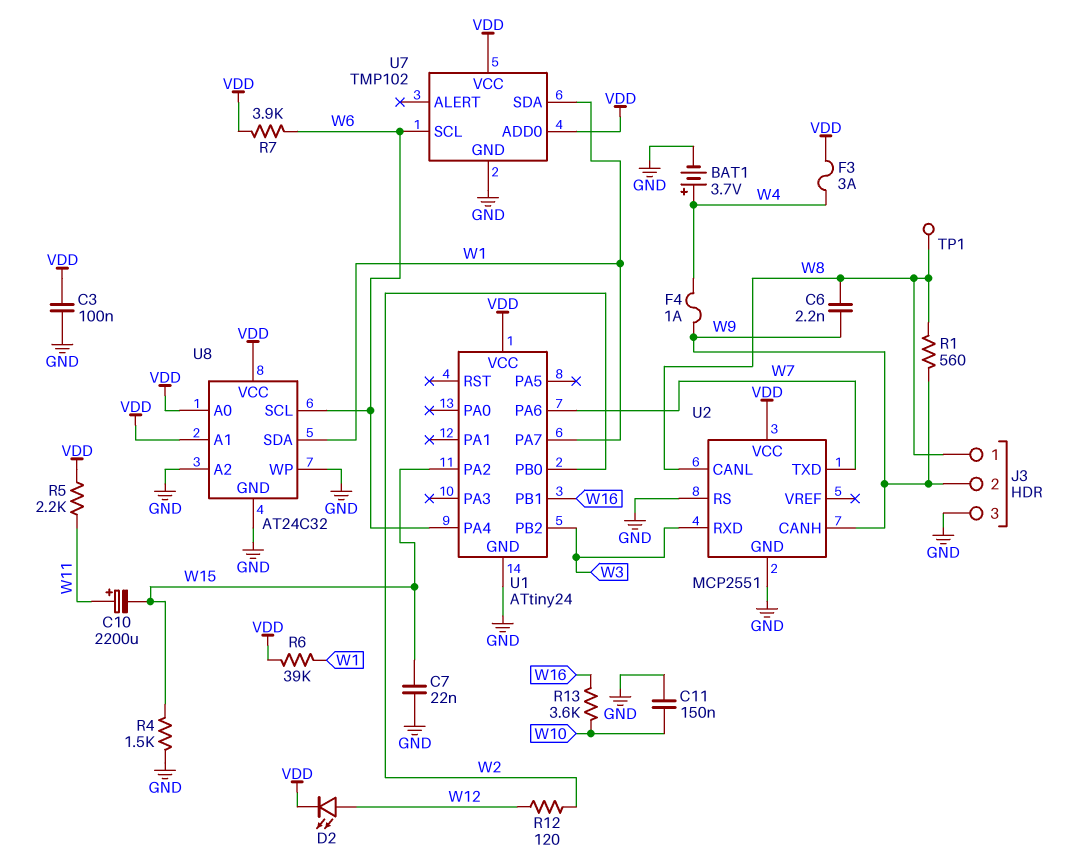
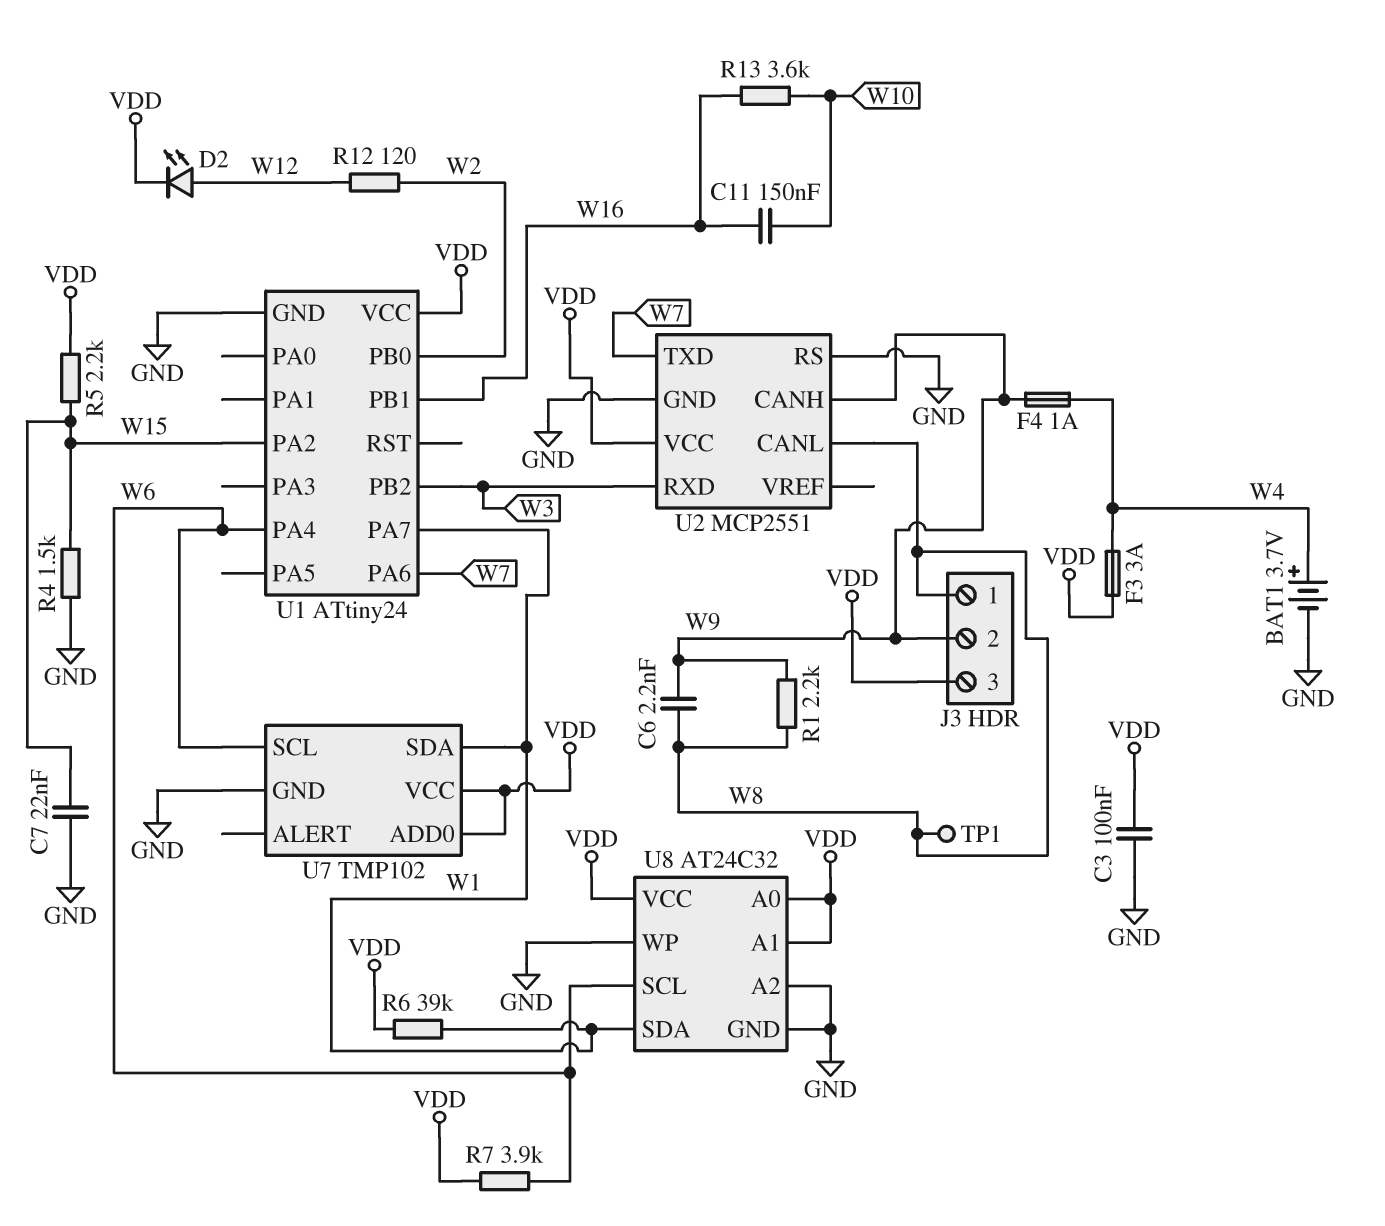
C10: 2200uF (plus W11, minus W15) -> none
C11: 150nF (GND, W10) -> 150nF (W10, W16)
J3 pin 3: GND -> VDD
R1: 560 (W8, W9) -> 2.2k (W8, W9)
R5: 2.2k (VDD, W11) -> 2.2k (VDD, W15)

